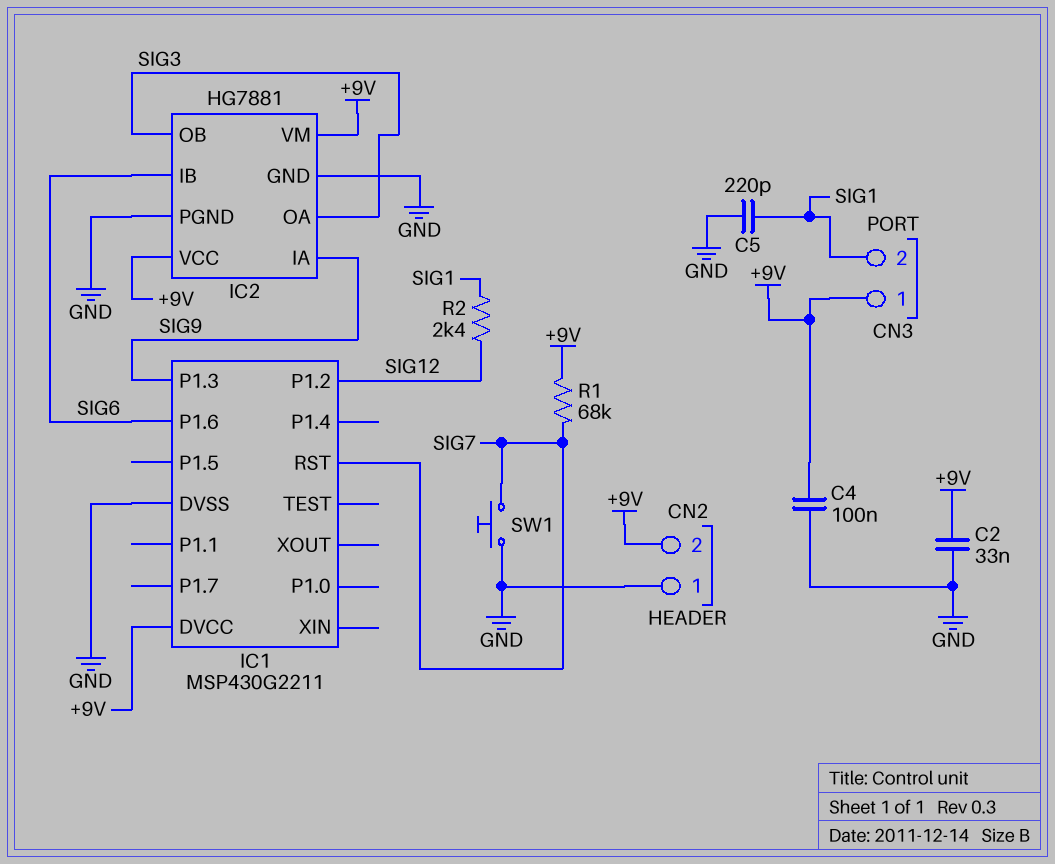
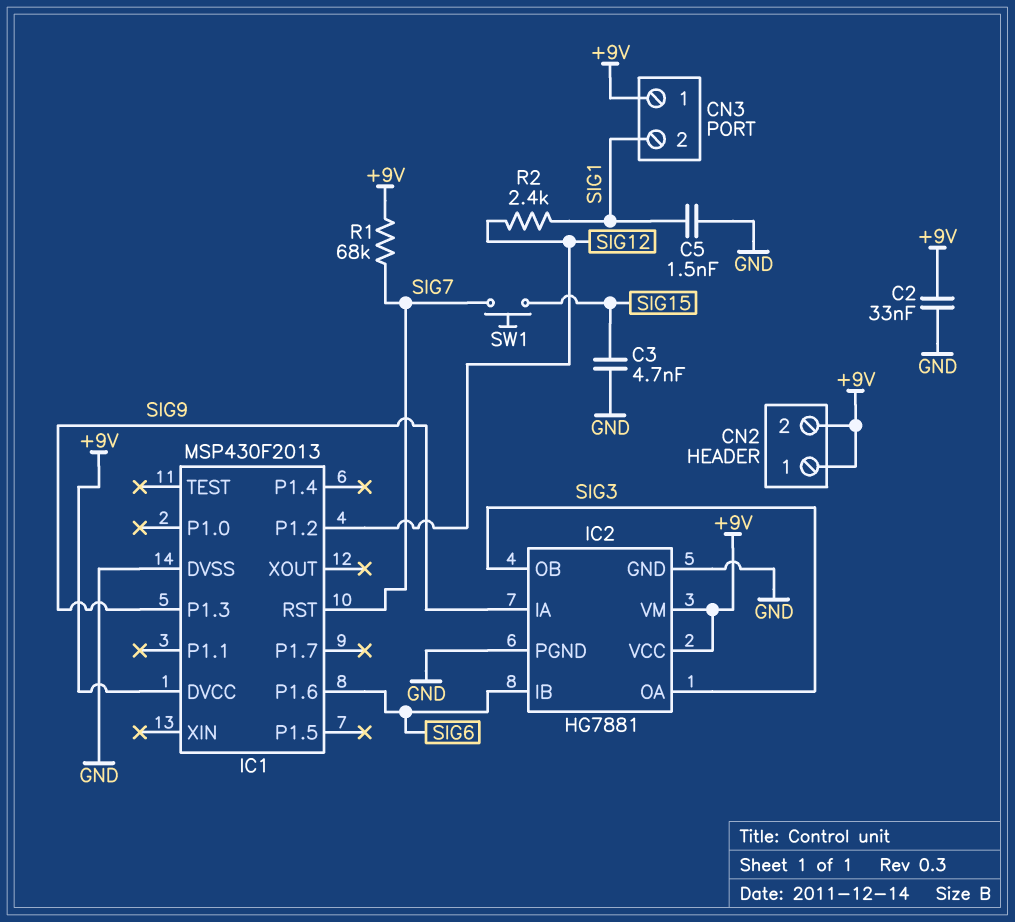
C3: none -> 4.7nF (GND, SIG15)
C4: 100nF (+9V, GND) -> none
C5: 220pF (GND, SIG1) -> 1.5nF (GND, SIG1)
CN2 pin 1: GND -> +9V
IC1: MSP430G2211 -> MSP430F2013
SW1: button (GND, SIG7) -> button (SIG7, SIG15)

